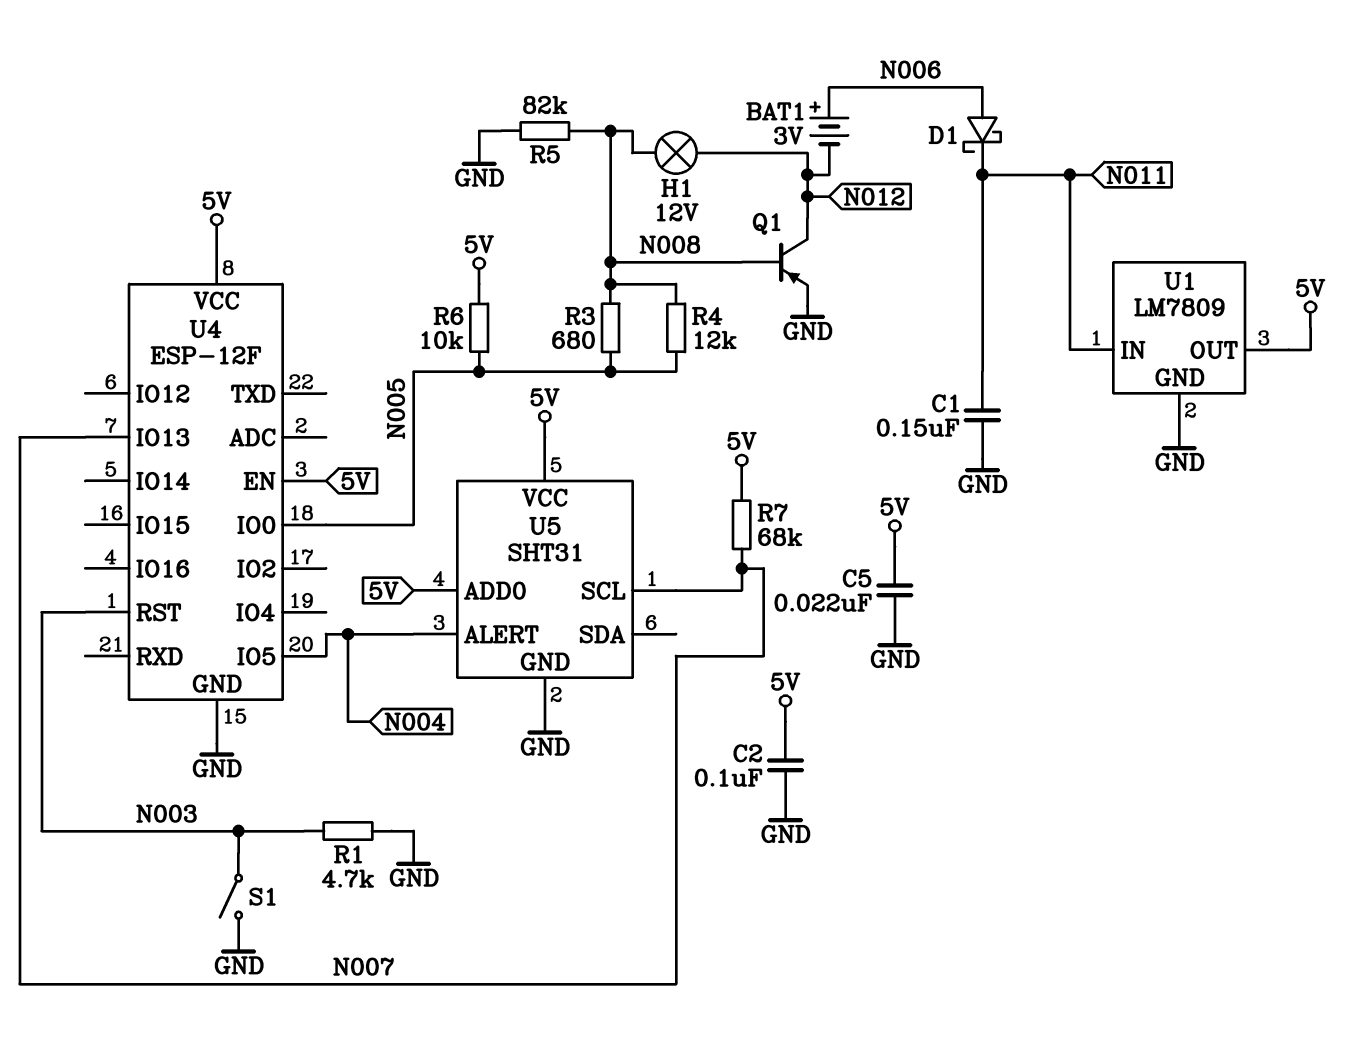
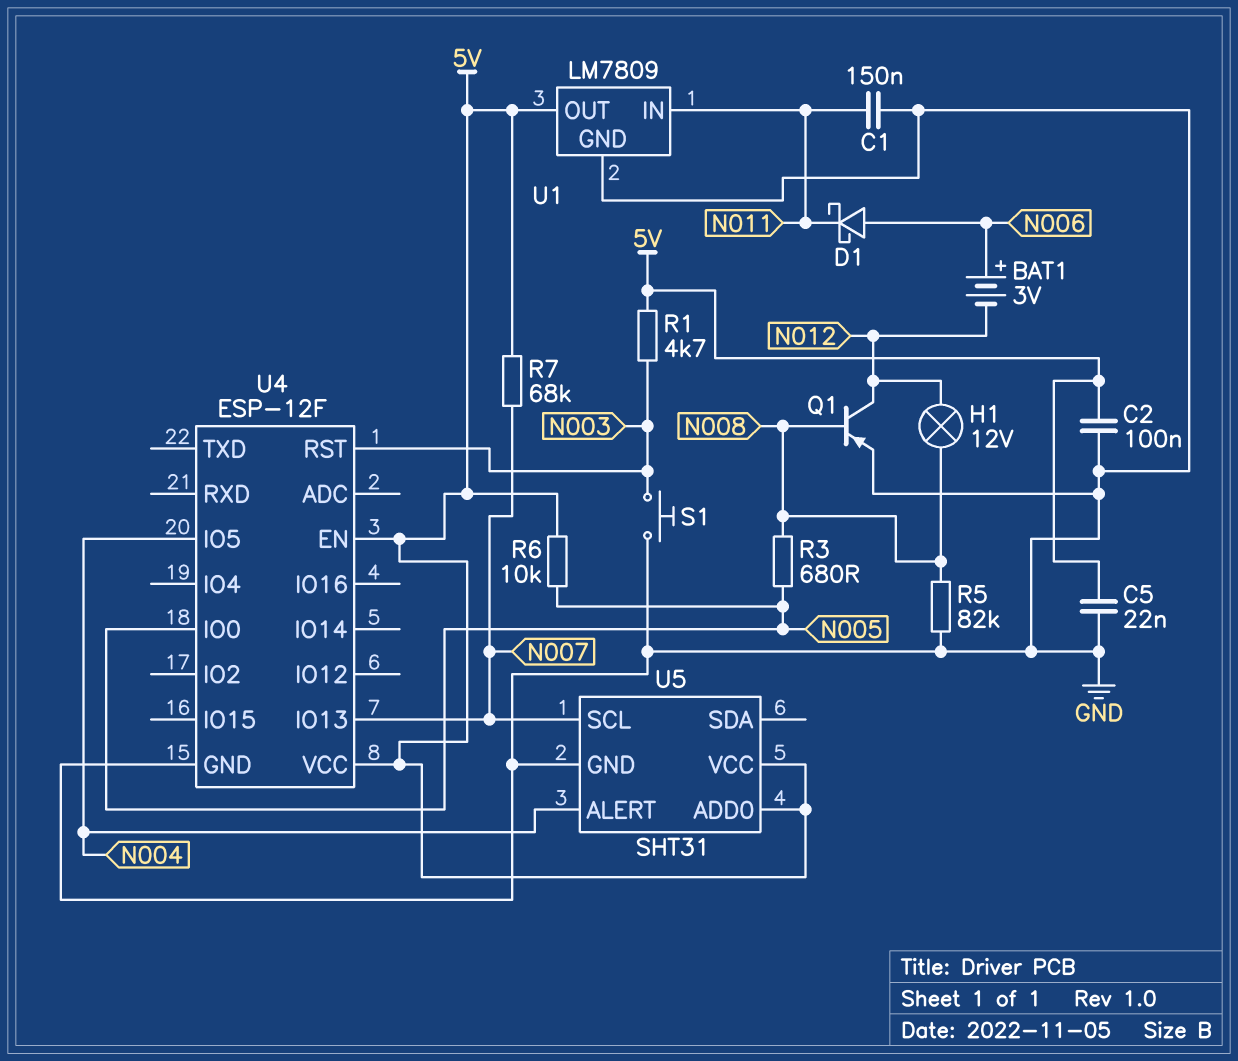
R1: 4.7k (GND, N003) -> 4.7k (5V, N003)
R4: 12k (N005, N008) -> none
S1: switch (GND, N003) -> button (GND, N003)

